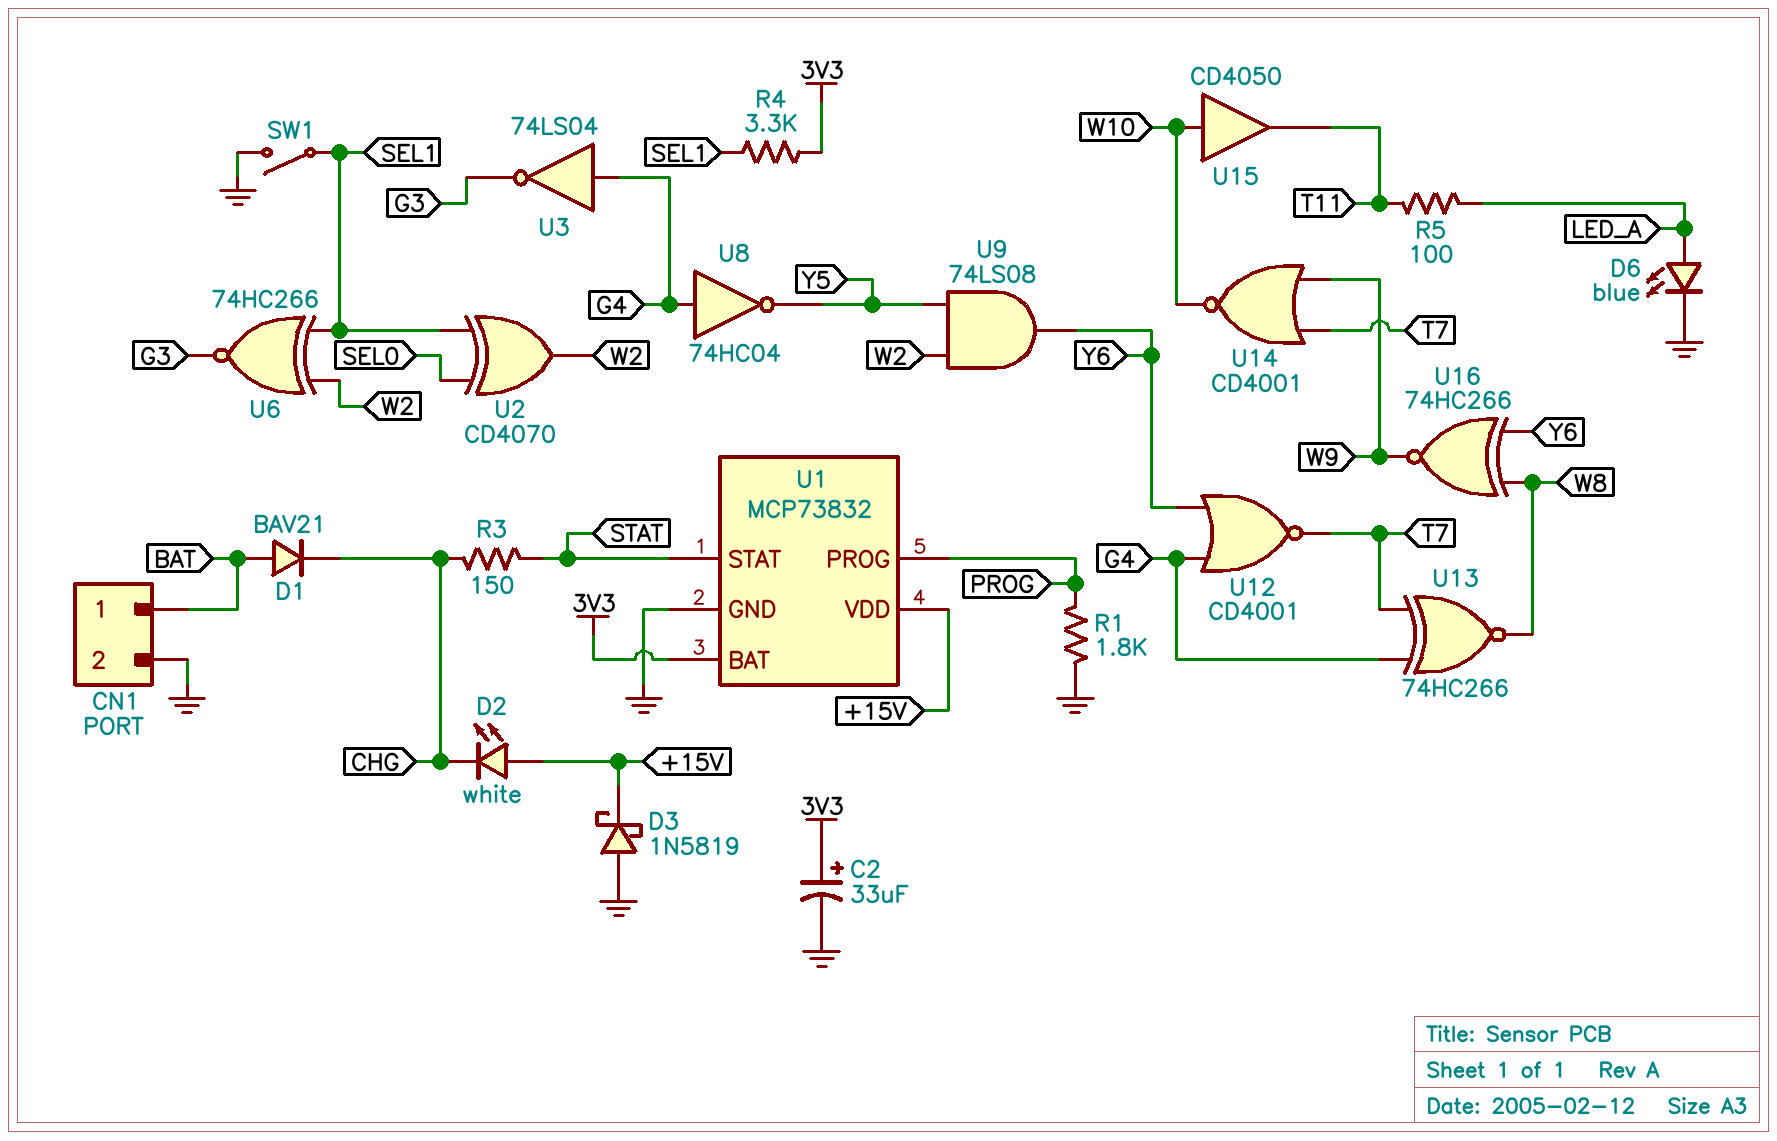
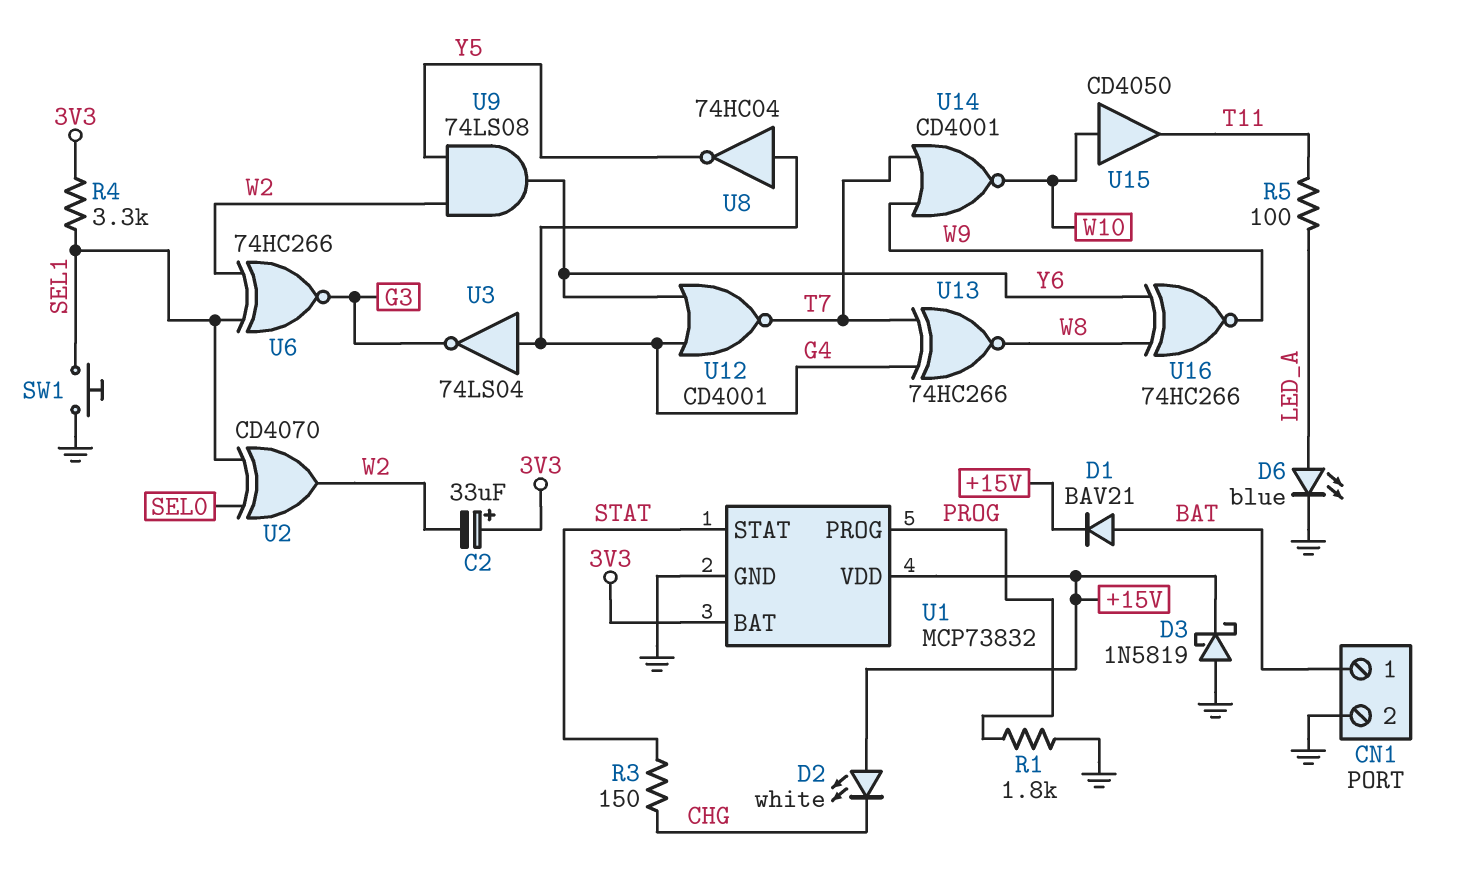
C2: 33uF (plus 3V3, minus GND) -> 33uF (plus 3V3, minus W2)
D1: diode BAV21 (A BAT, K CHG) -> diode BAV21 (A BAT, K +15V)
SW1: switch (GND, SEL1) -> button (GND, SEL1)

